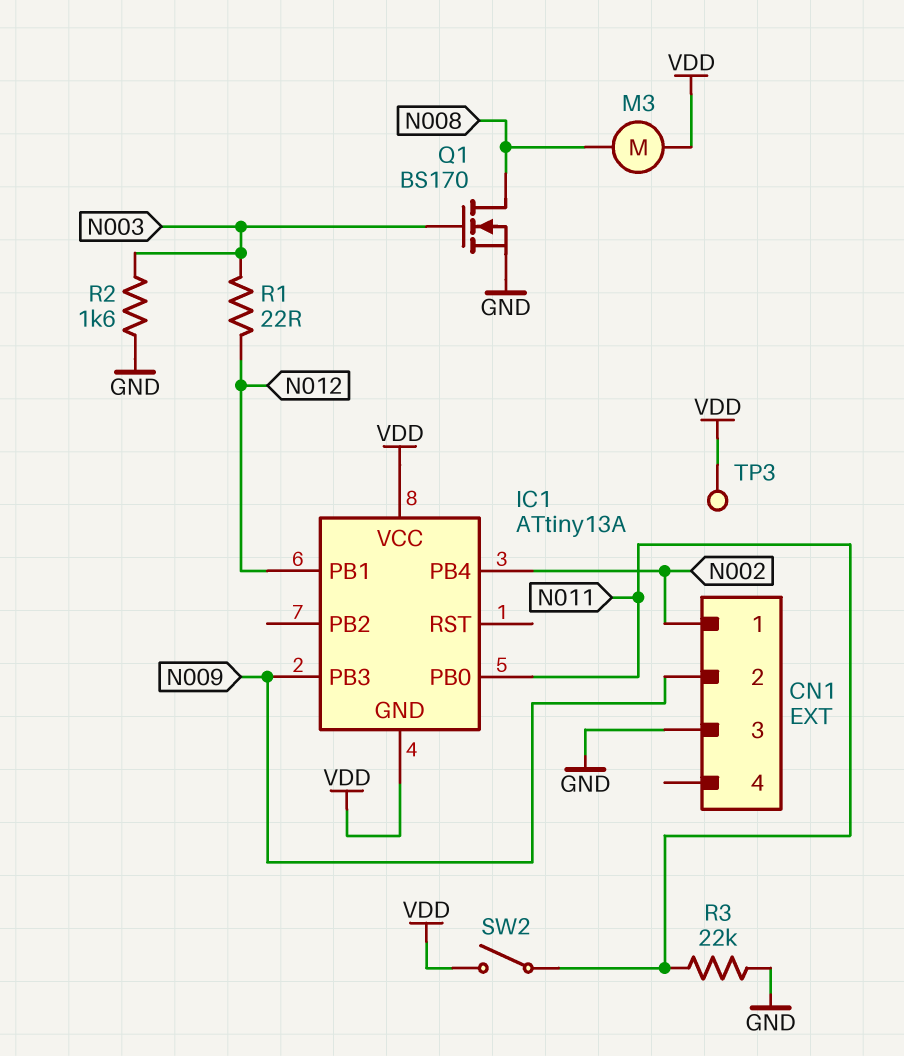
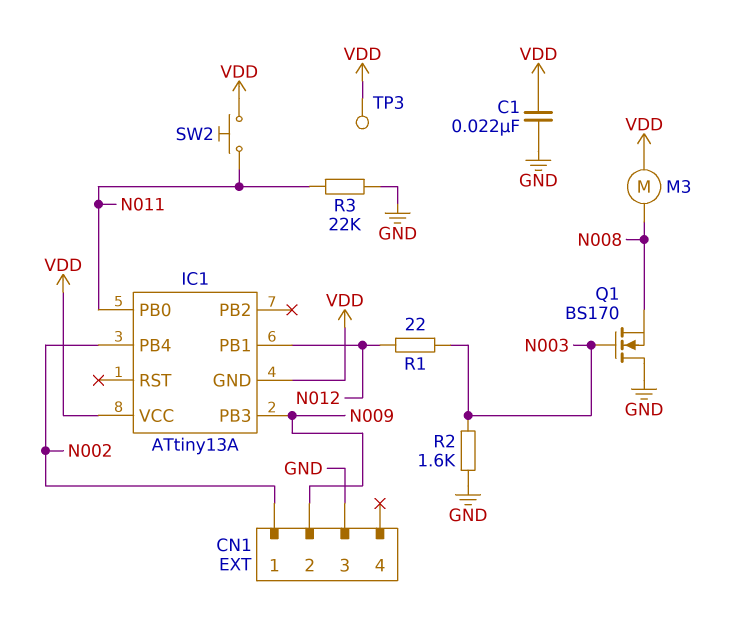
C1: none -> 22nF (GND, VDD)
Q1: NMOS BS170 (G N003, D N008, S GND) -> NMOS BS170 (G N003, D GND, S N008)
SW2: switch (N011, VDD) -> button (N011, VDD)

